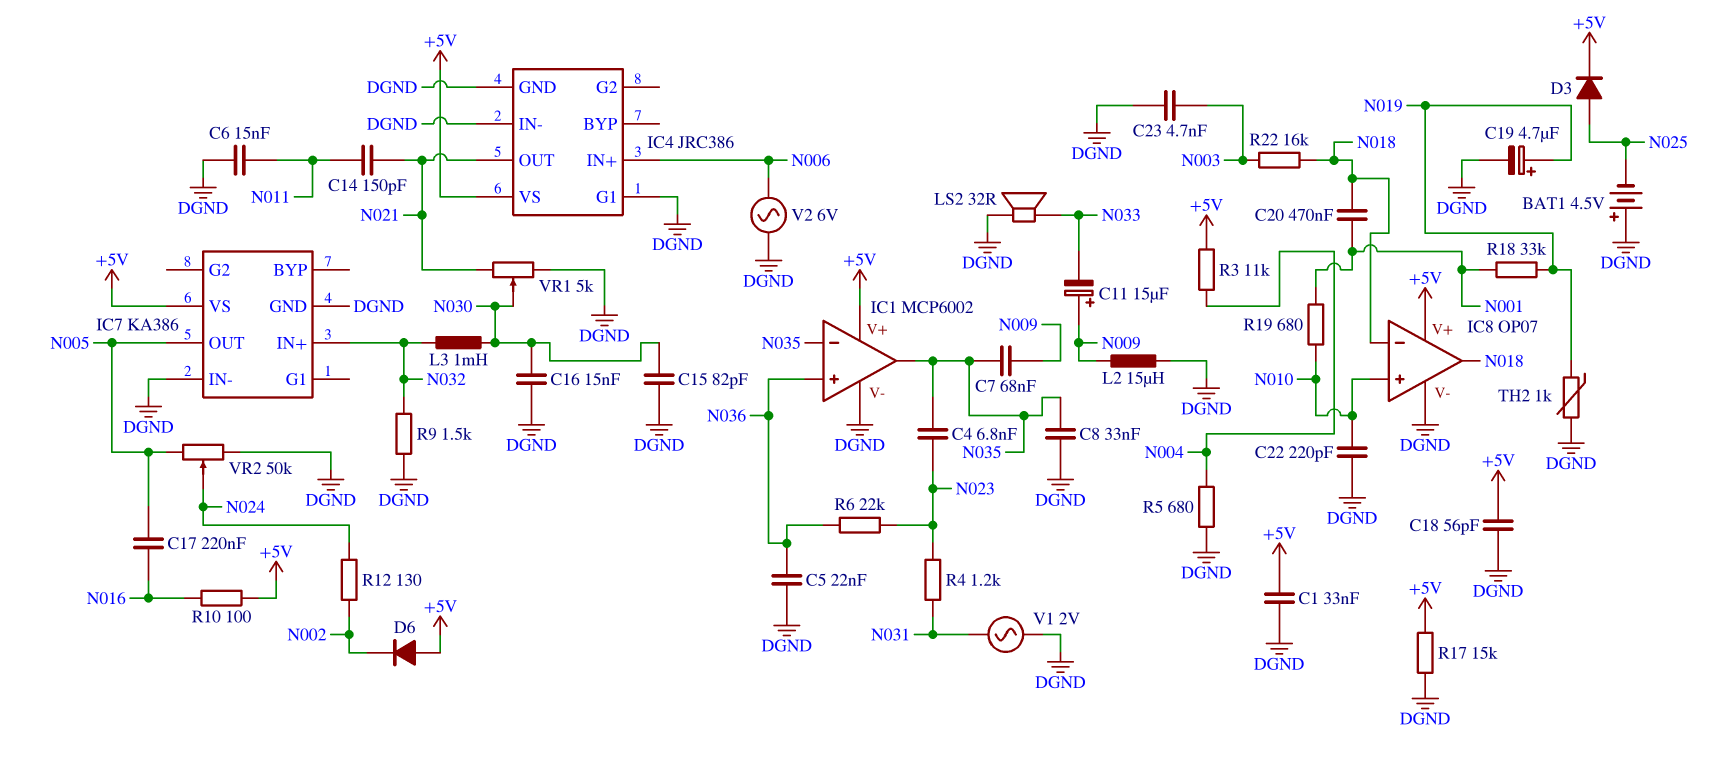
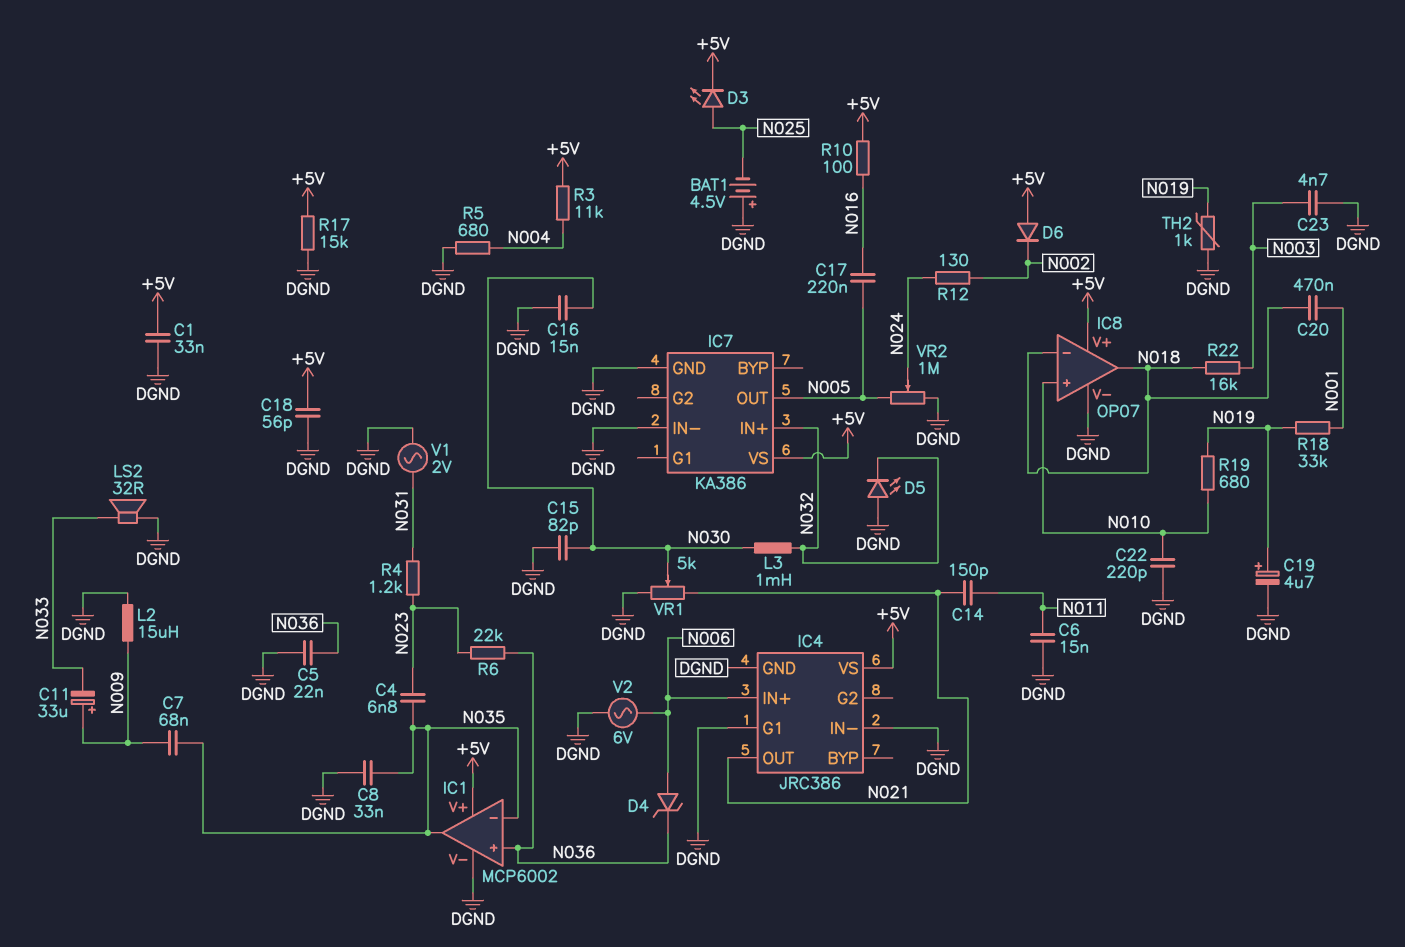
C11: 15uF (plus N009, minus N033) -> 33uF (plus N009, minus N033)
D3: diode (A N025, K +5V) -> LED (A N025, K +5V)
D4: none -> zener (A N006, K N036)
D5: none -> LED (A DGND, K N032)
R9: 1.5k (DGND, N032) -> none
R19: 680 (N001, N010) -> 680 (N010, N019)
VR2: 50k (DGND, N005, wiper N024) -> 1M (DGND, N005, wiper N024)

